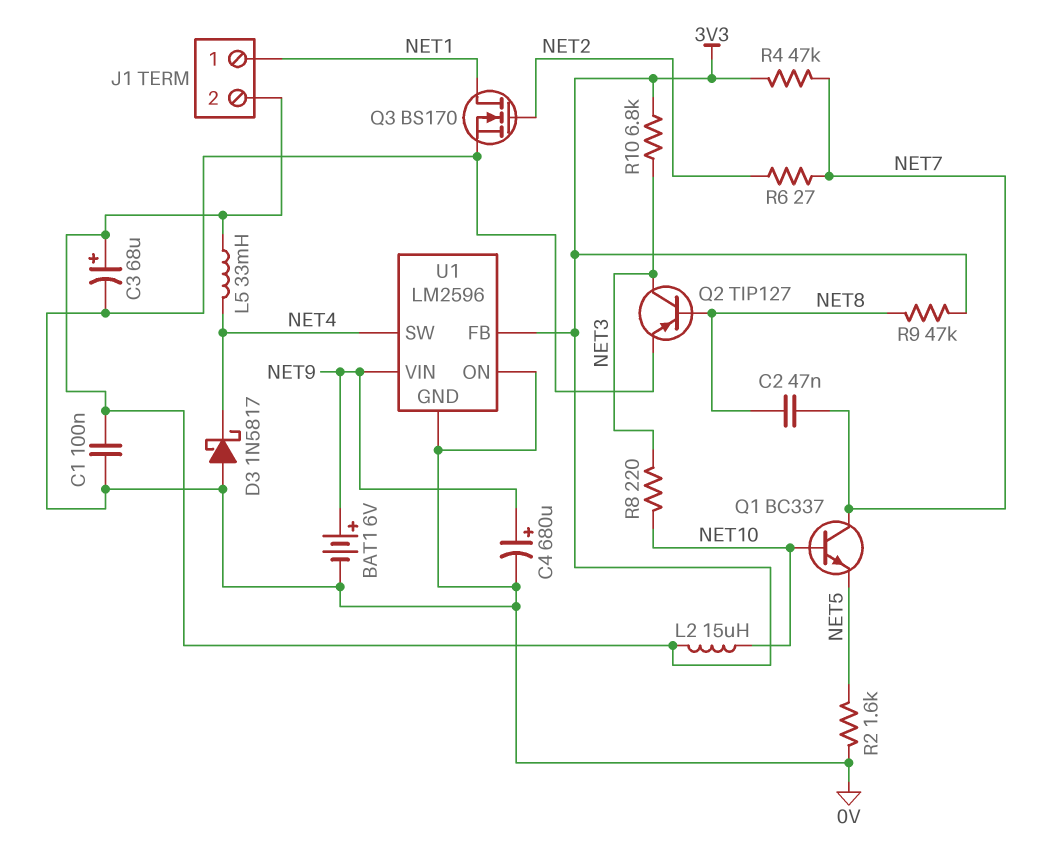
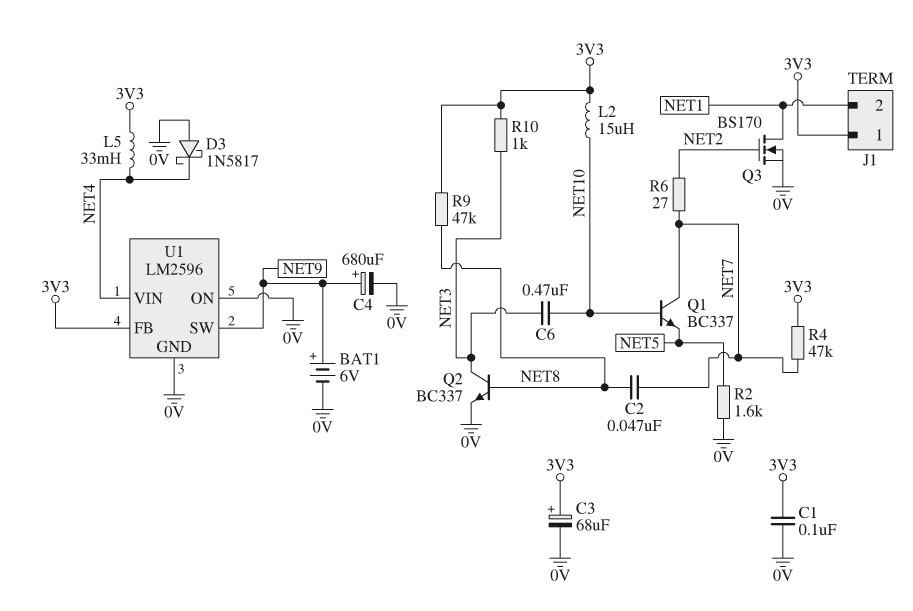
C6: none -> 470nF (NET3, NET10)
J1 pin 1: NET1 -> 3V3
J1 pin 2: 3V3 -> NET1
Q2: PNP TIP127 (B NET8, C NET3, E 0V) -> NPN BC337 (B NET8, C NET3, E 0V)
R8: 220 (NET3, NET10) -> none
R10: 6.8k (3V3, NET3) -> 1k (3V3, NET3)
U1 pin SW: NET4 -> NET9
U1 pin VIN: NET9 -> NET4

